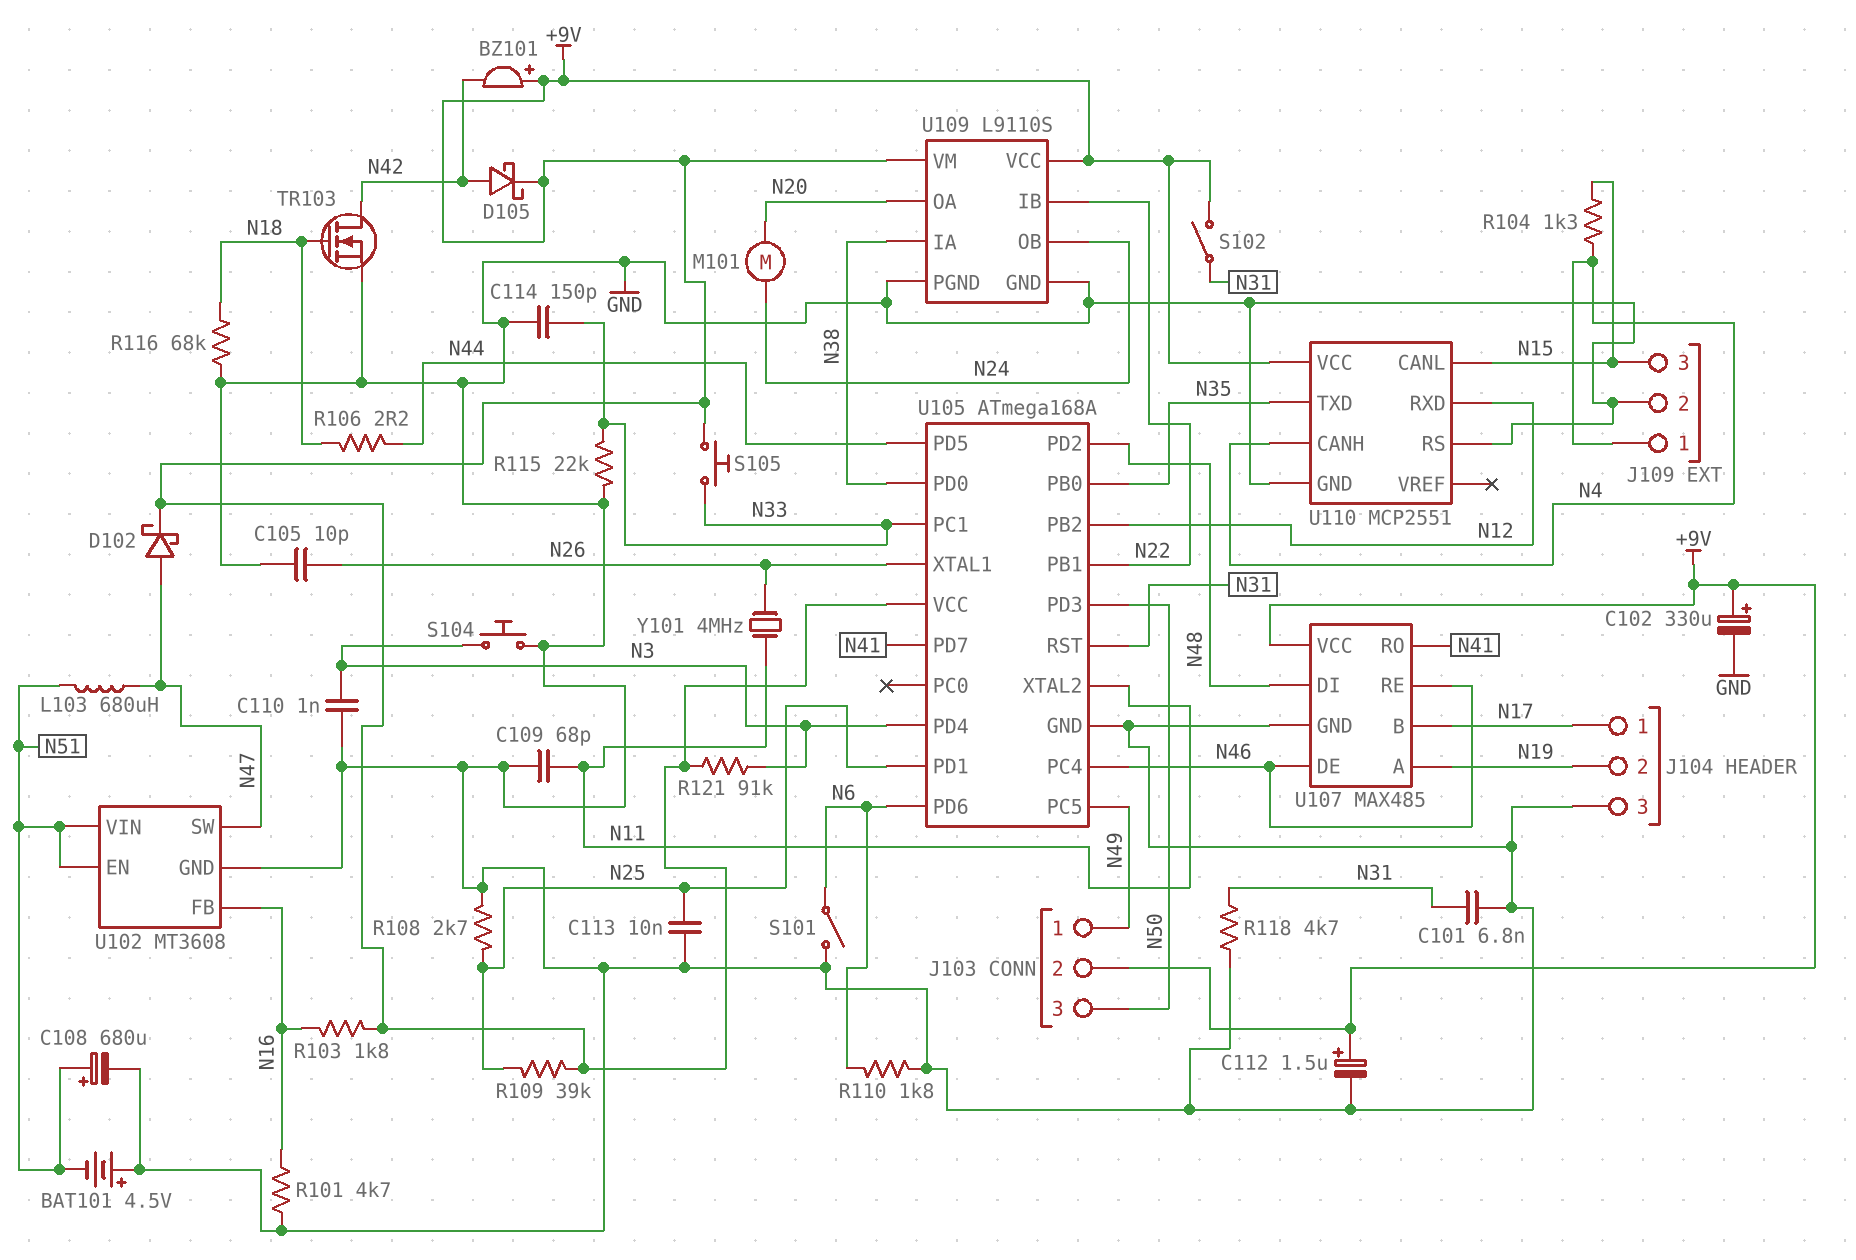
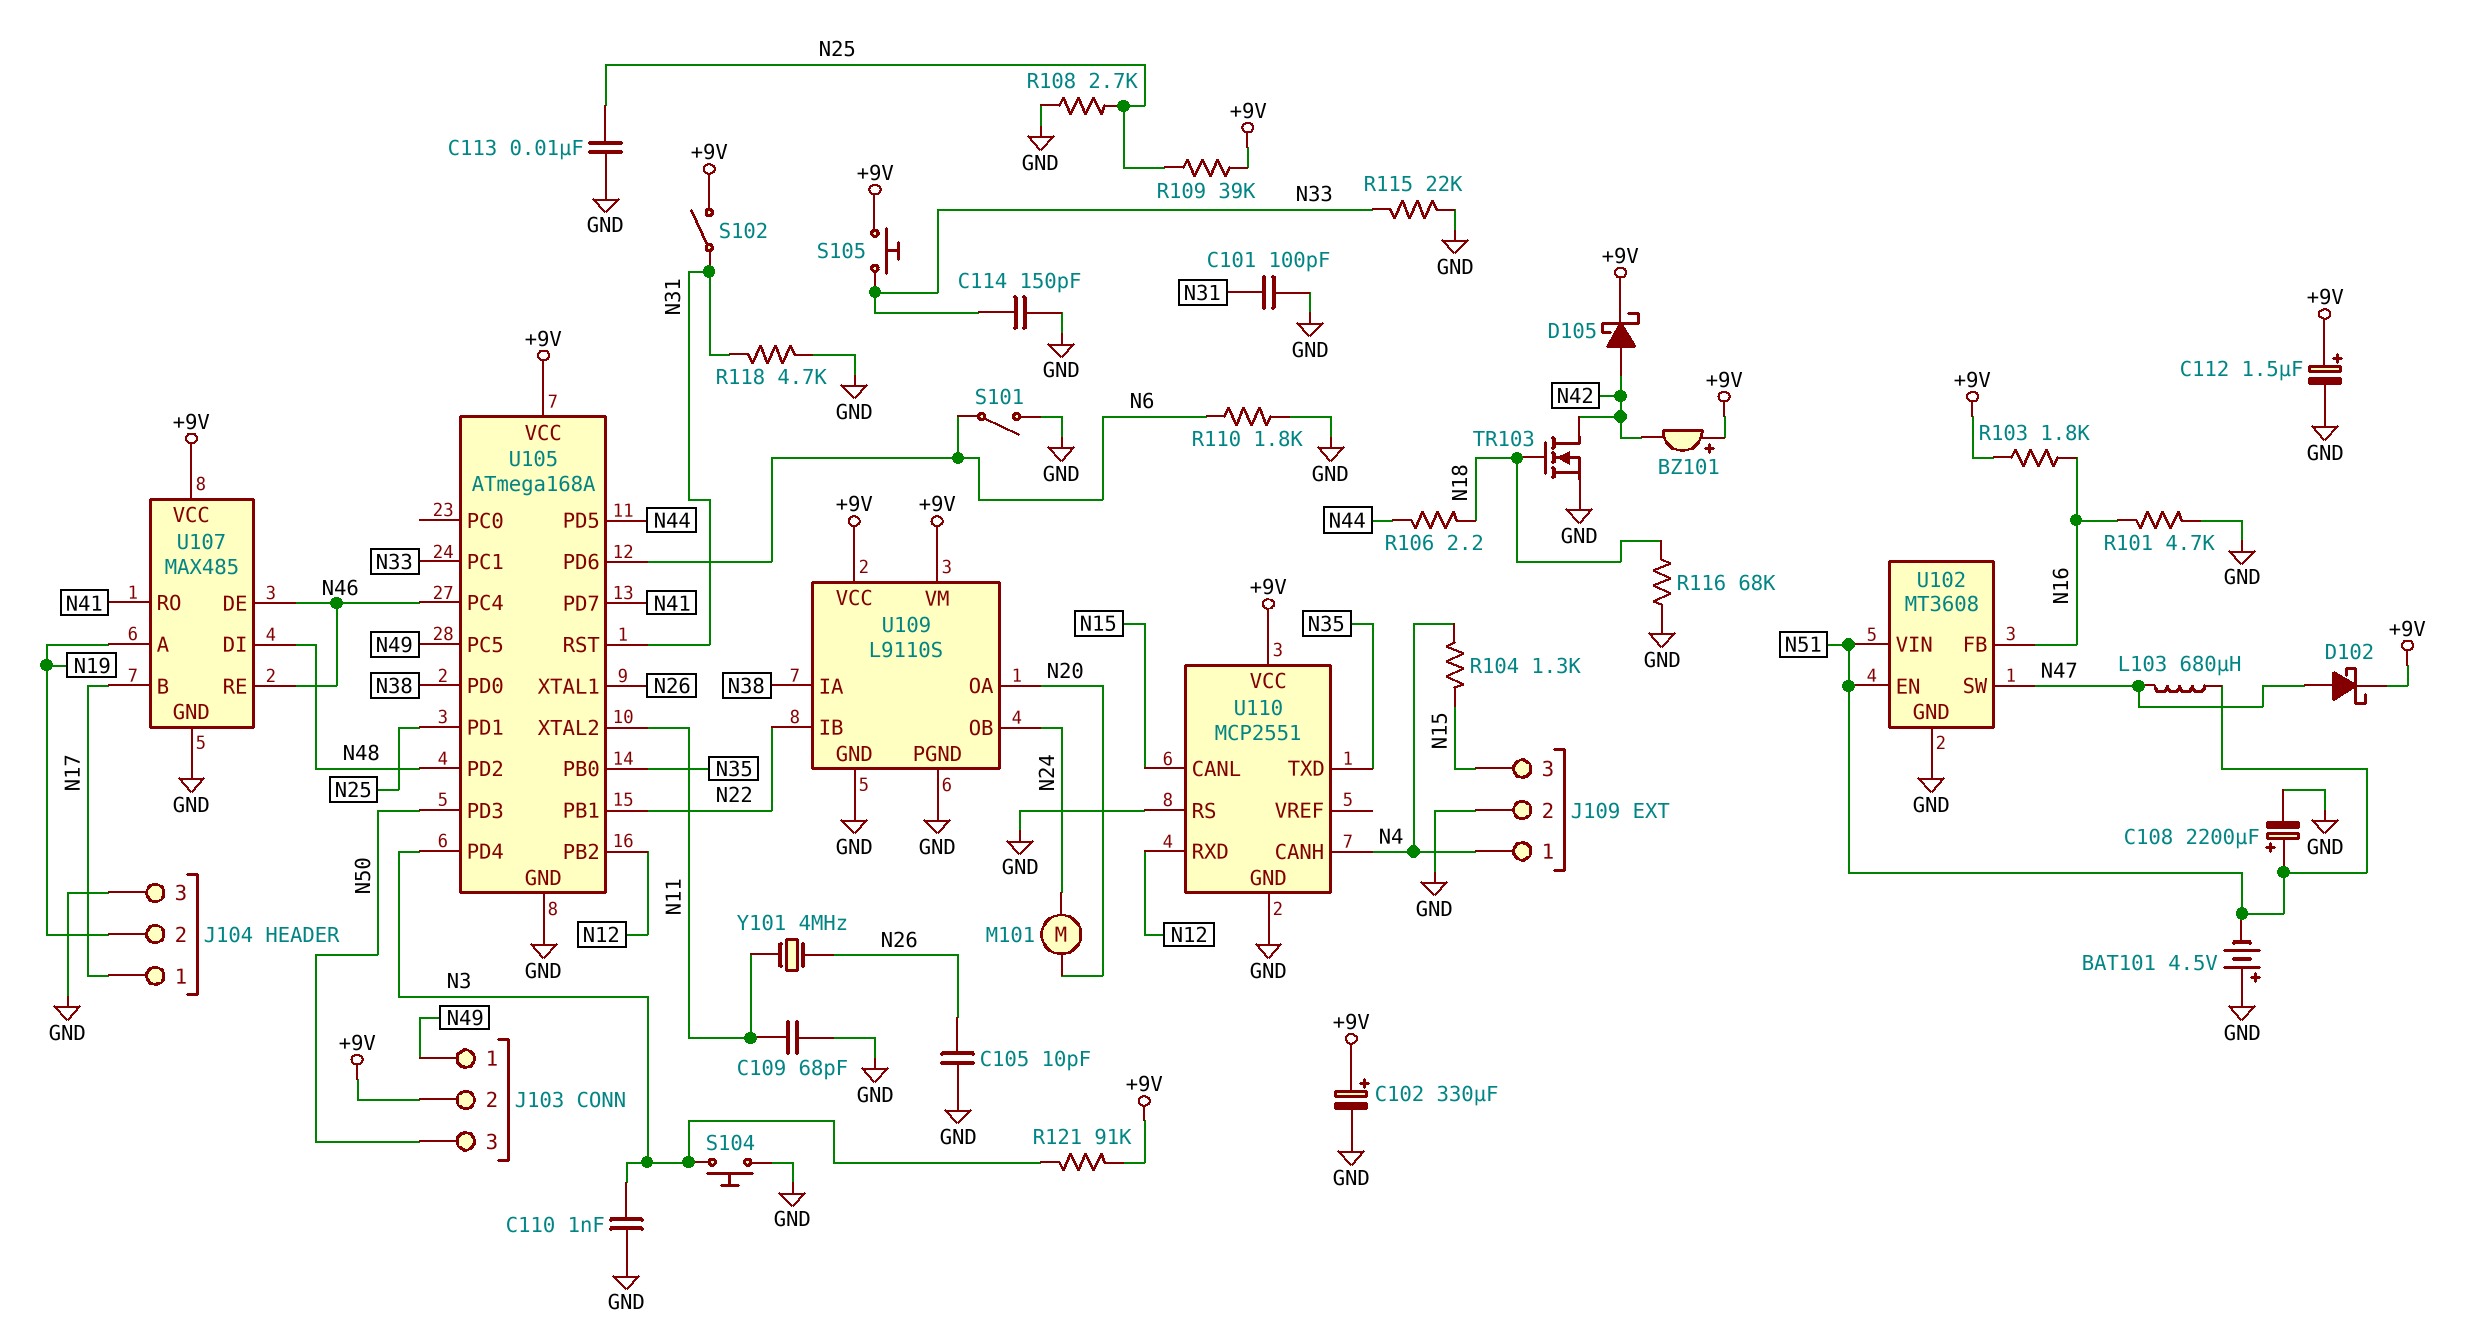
C101: 6.8nF (GND, N31) -> 100pF (GND, N31)
C108: 680uF (plus N51, minus GND) -> 2200uF (plus N51, minus GND)

